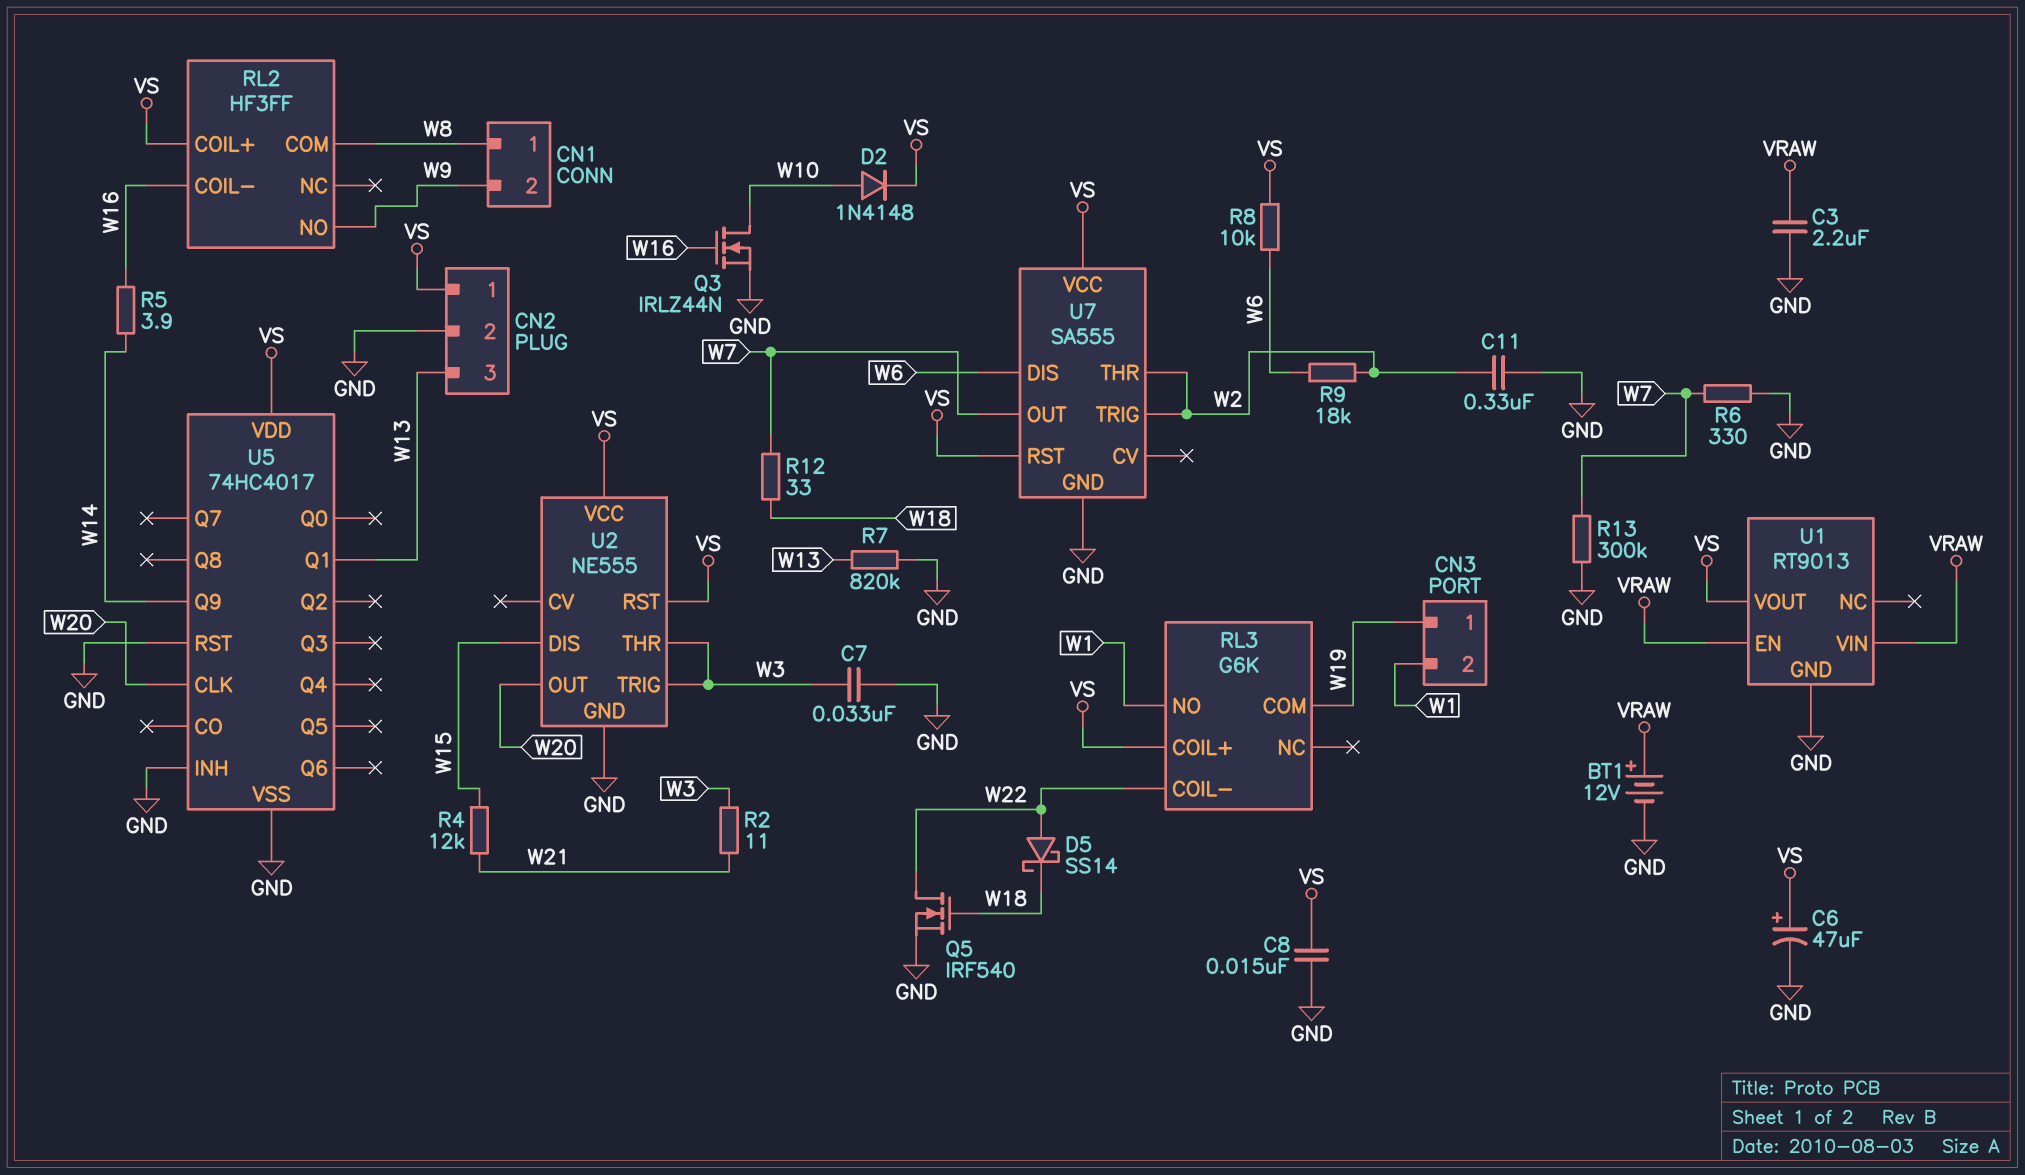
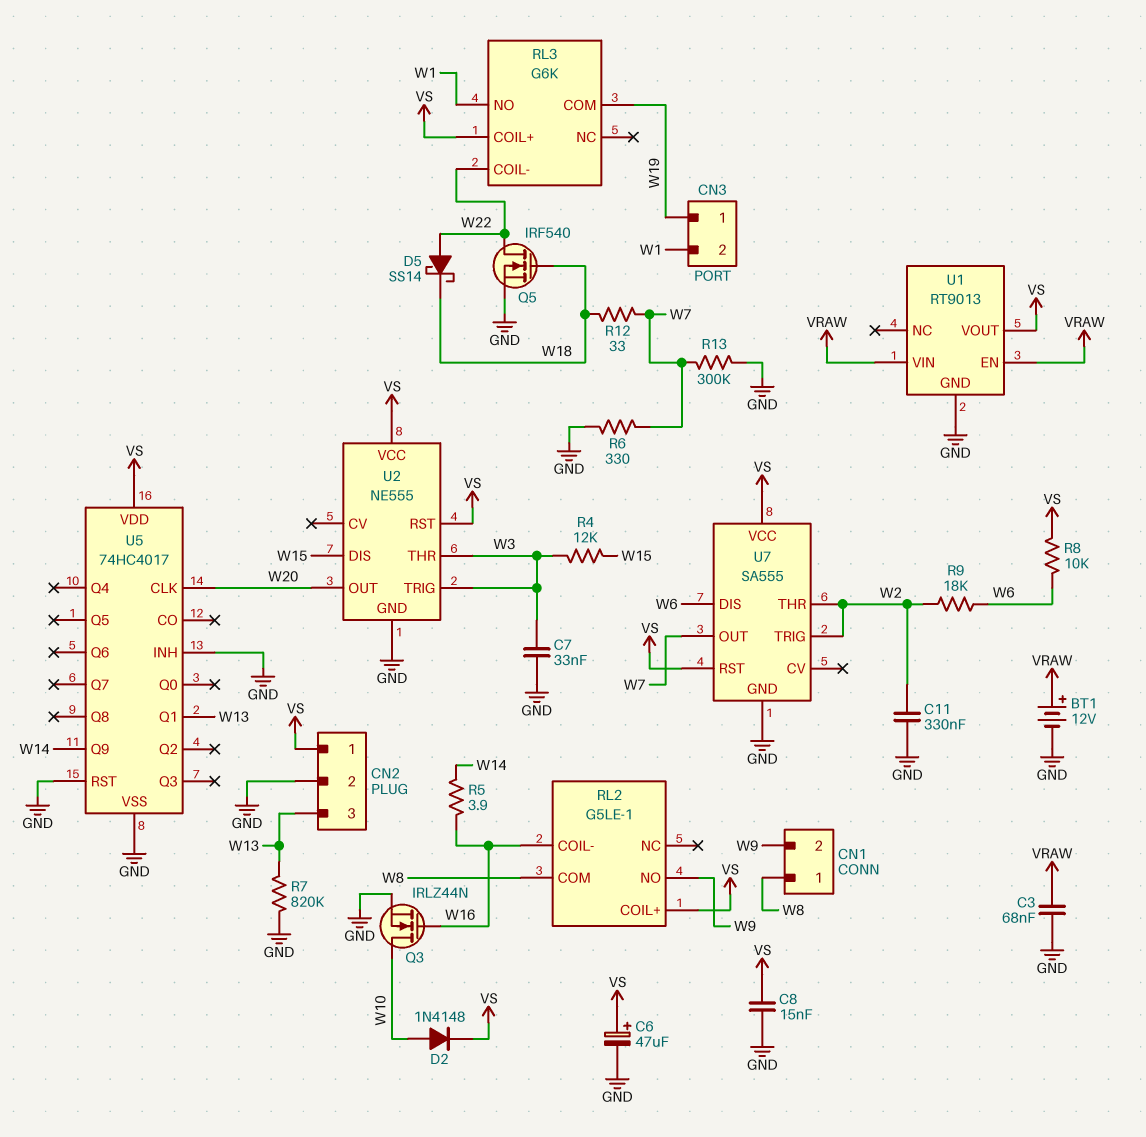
C3: 2.2uF (GND, VRAW) -> 68nF (GND, VRAW)
R2: 11 (W3, W21) -> none
R4: 12k (W15, W21) -> 12k (W3, W15)
RL2: HF3FF -> G5LE-1

